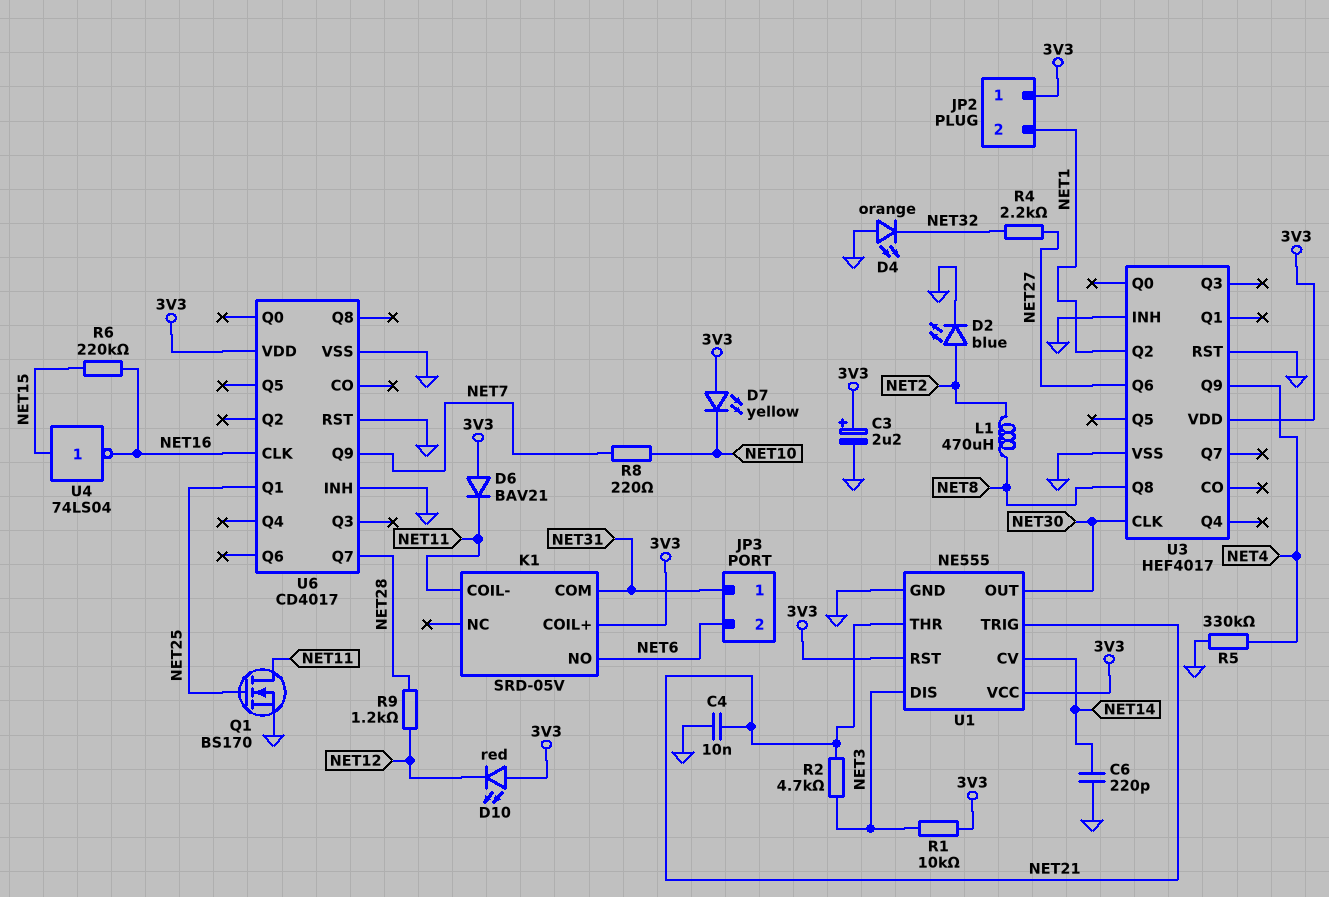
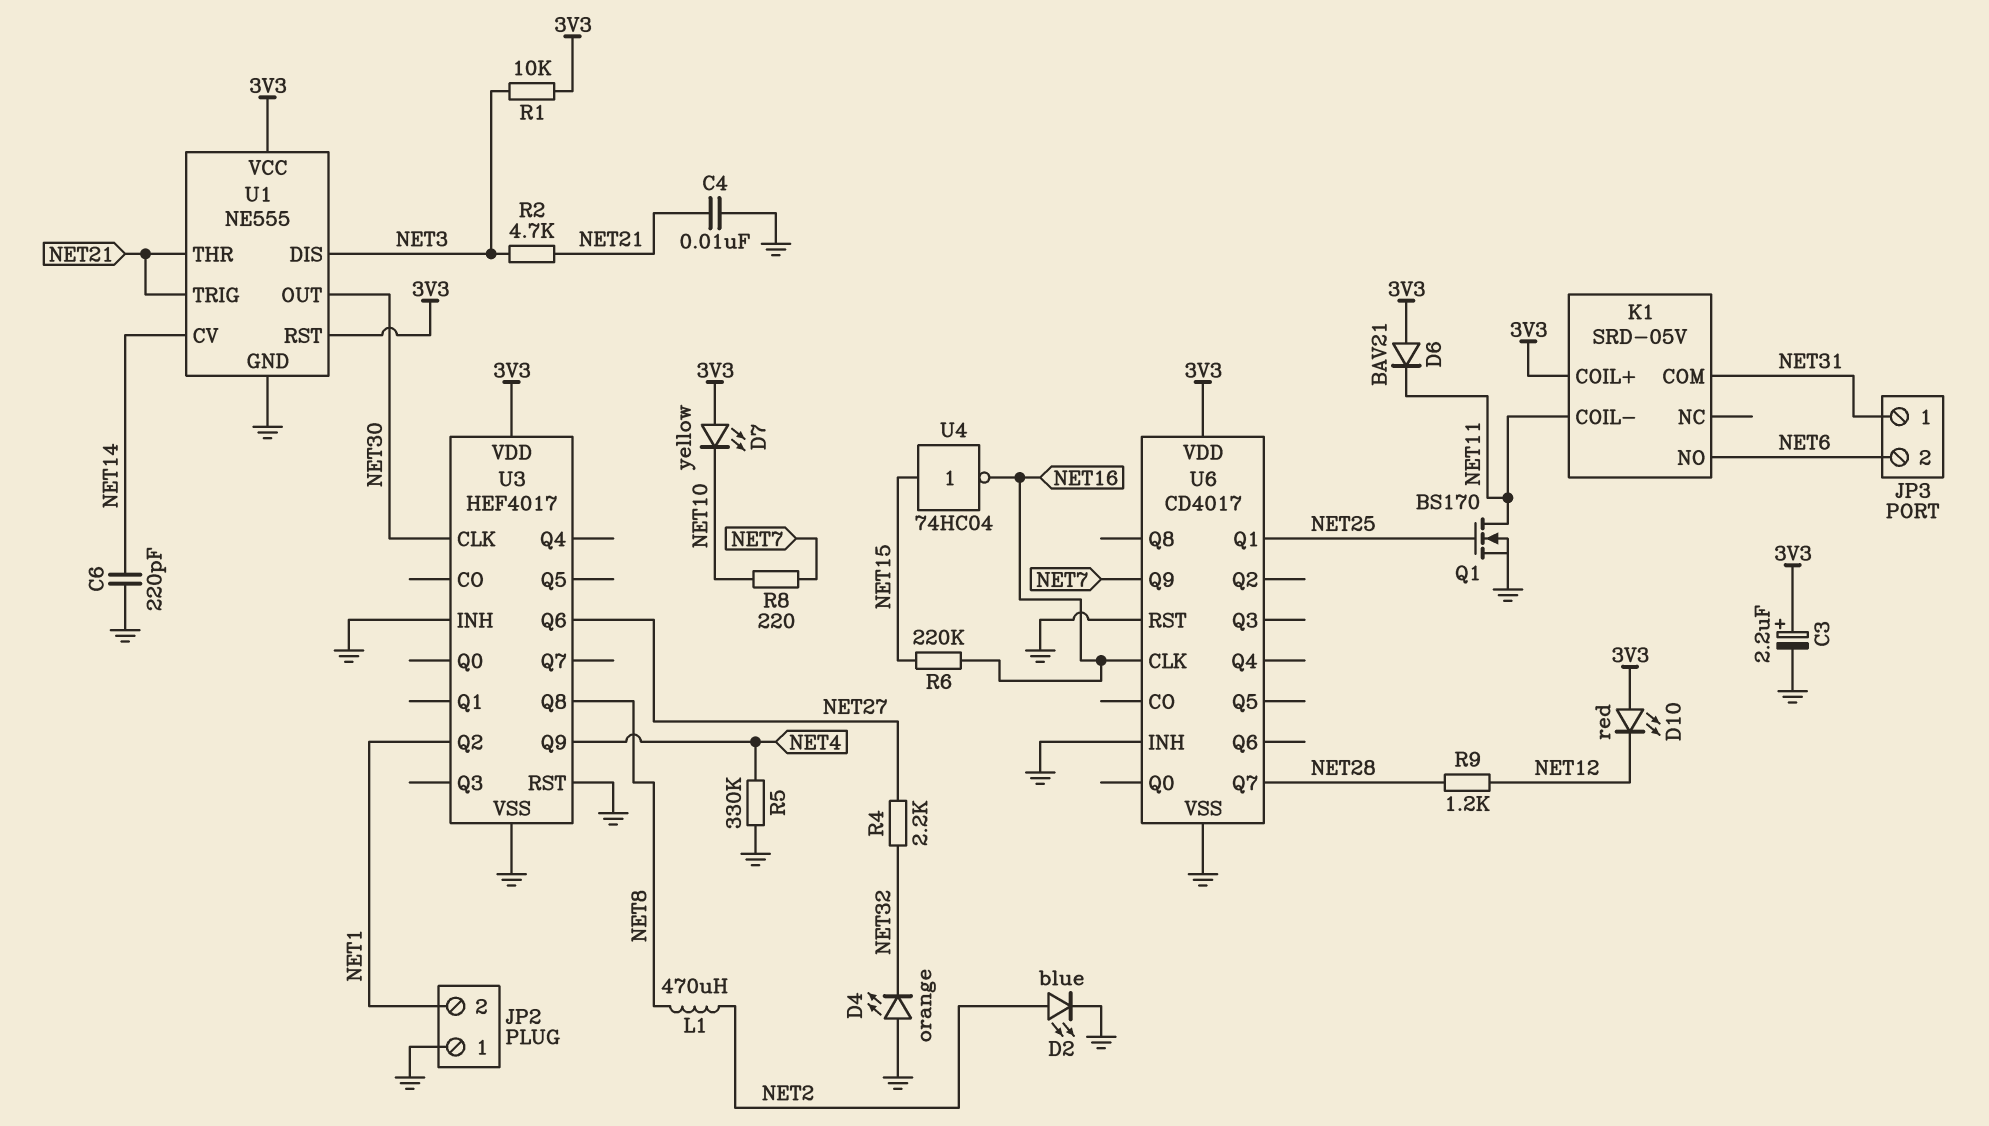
JP2 pin 1: 3V3 -> GND
U4: NOT 74LS04 (in NET15, out NET16) -> NOT 74HC04 (in NET15, out NET16)

